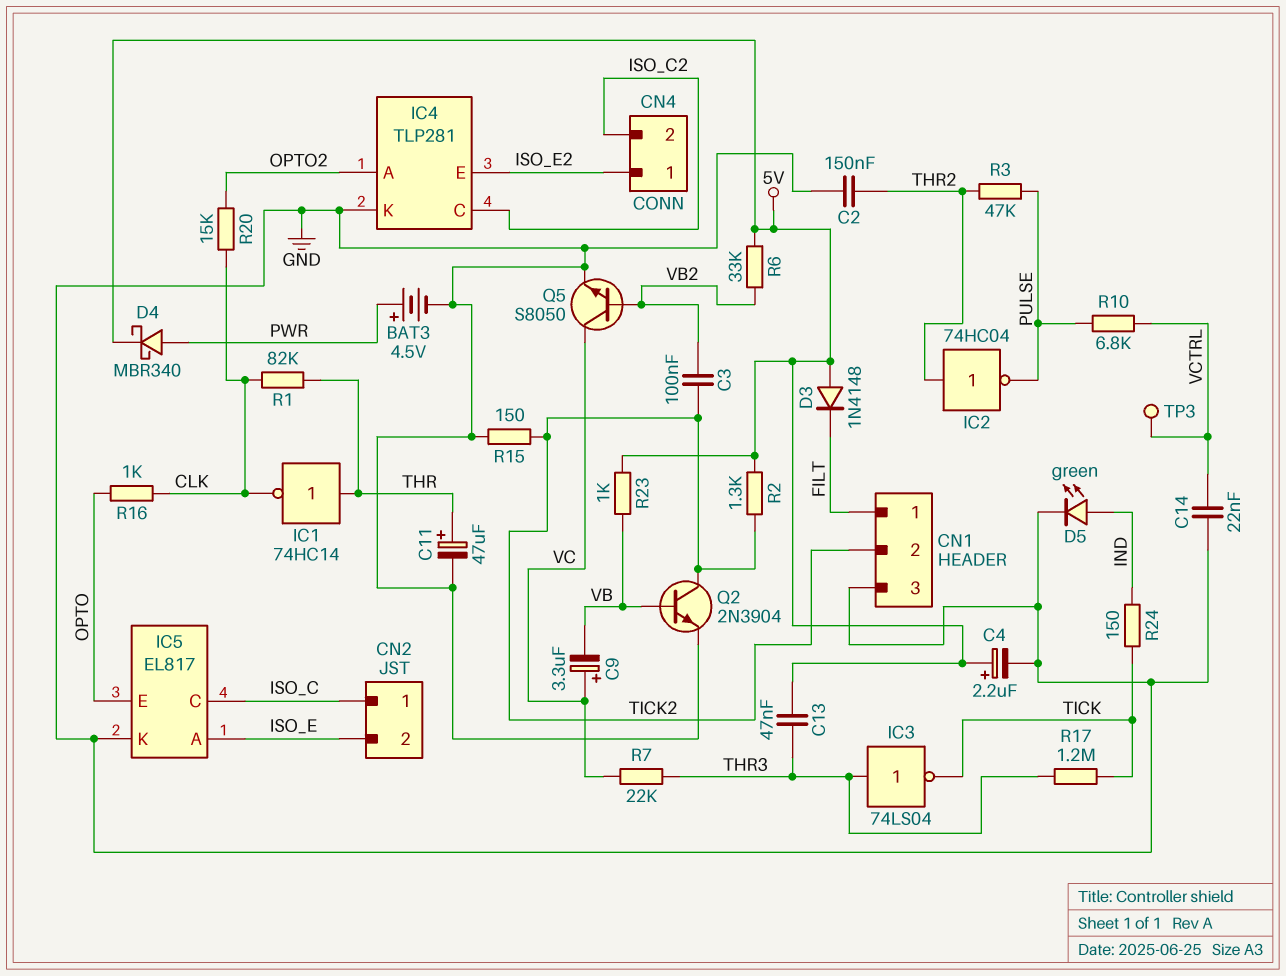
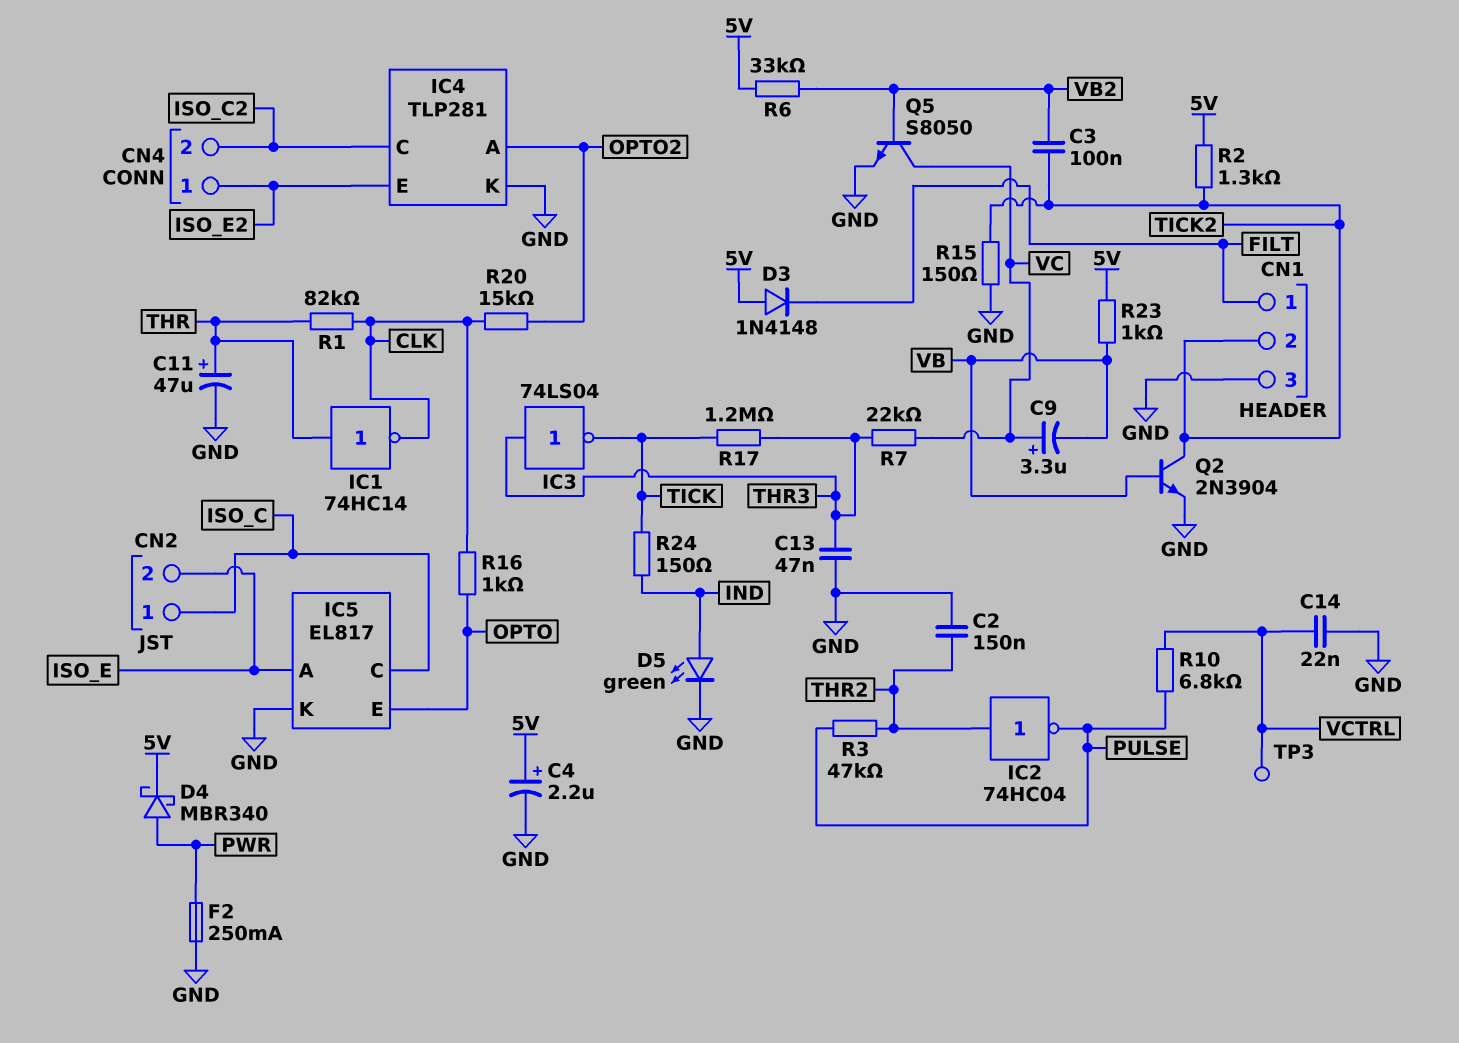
BAT3: 4.5V (plus PWR, minus GND) -> none
C13: 47nF (5V, THR3) -> 47nF (GND, THR3)
F2: none -> 250mA (GND, PWR)

